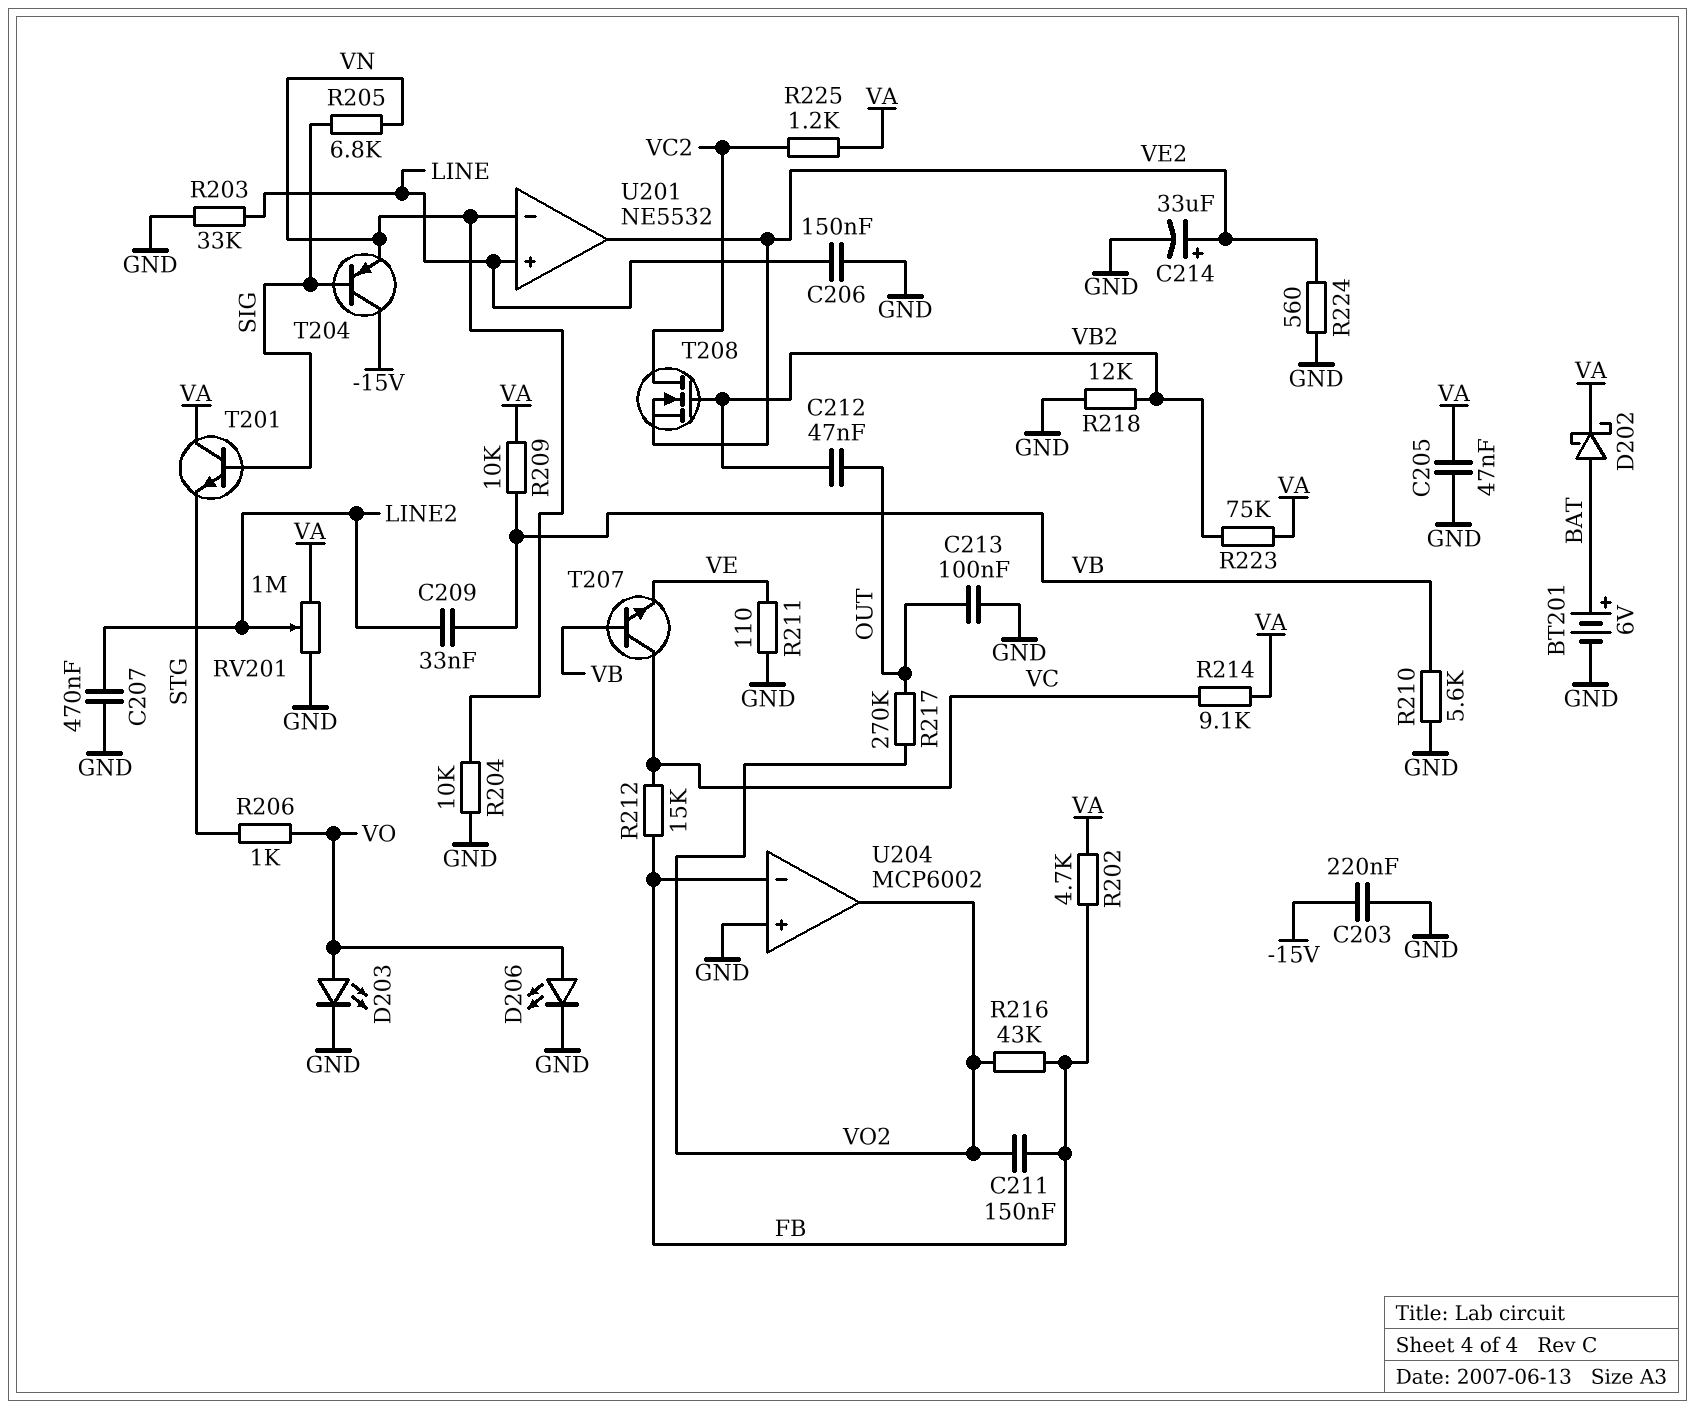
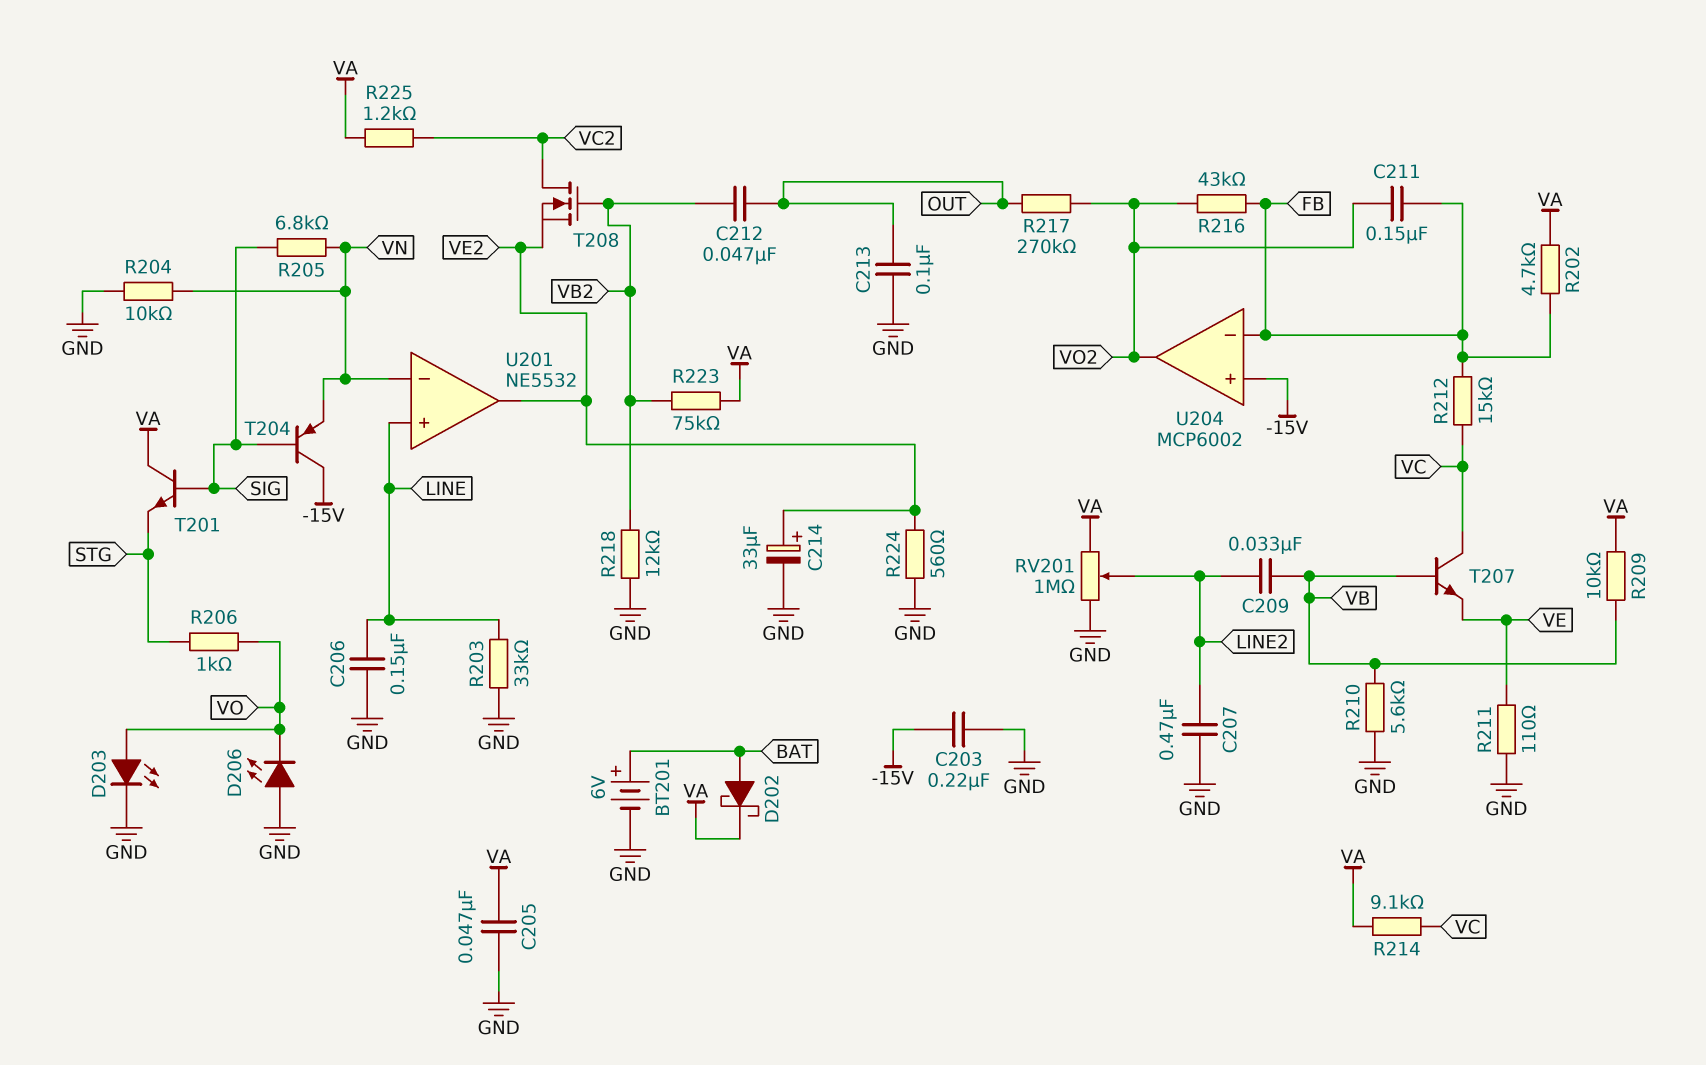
D206: LED (A VO, K GND) -> LED (A GND, K VO)
U204 pin in+: GND -> -15V

